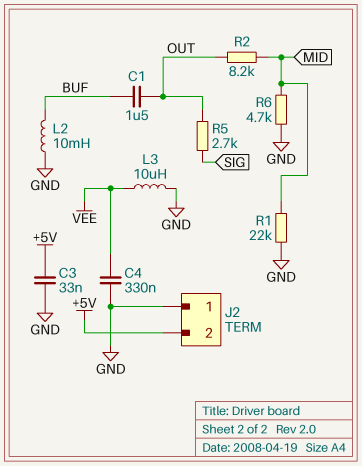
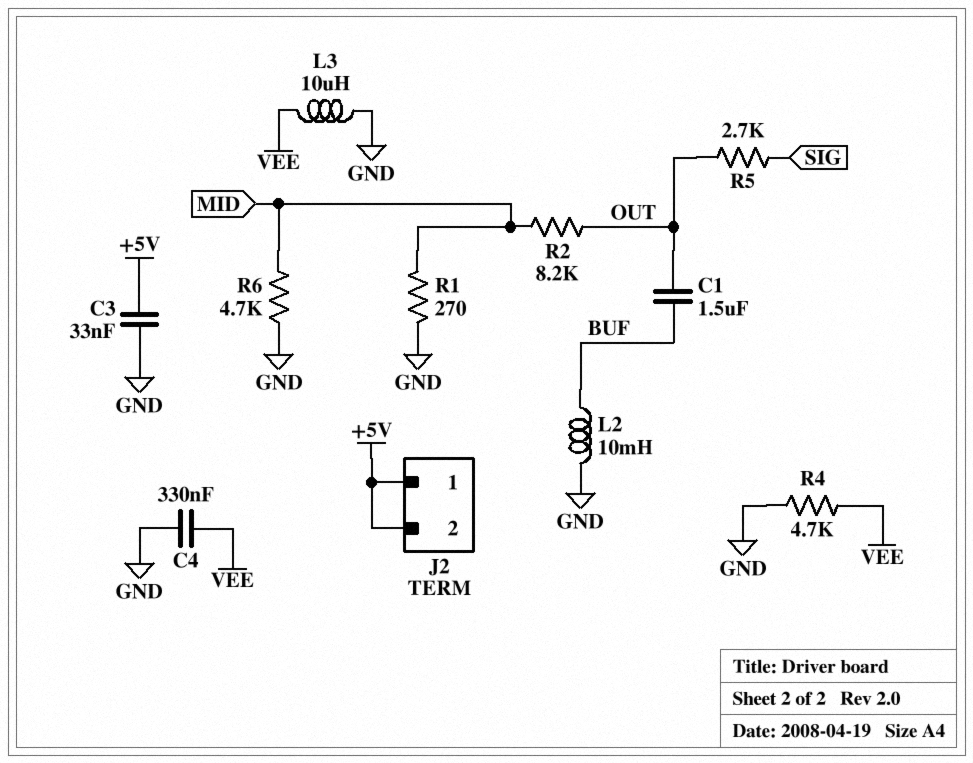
J2 pin 1: GND -> +5V
R1: 22k (GND, MID) -> 270 (GND, MID)
R4: none -> 4.7k (GND, VEE)

